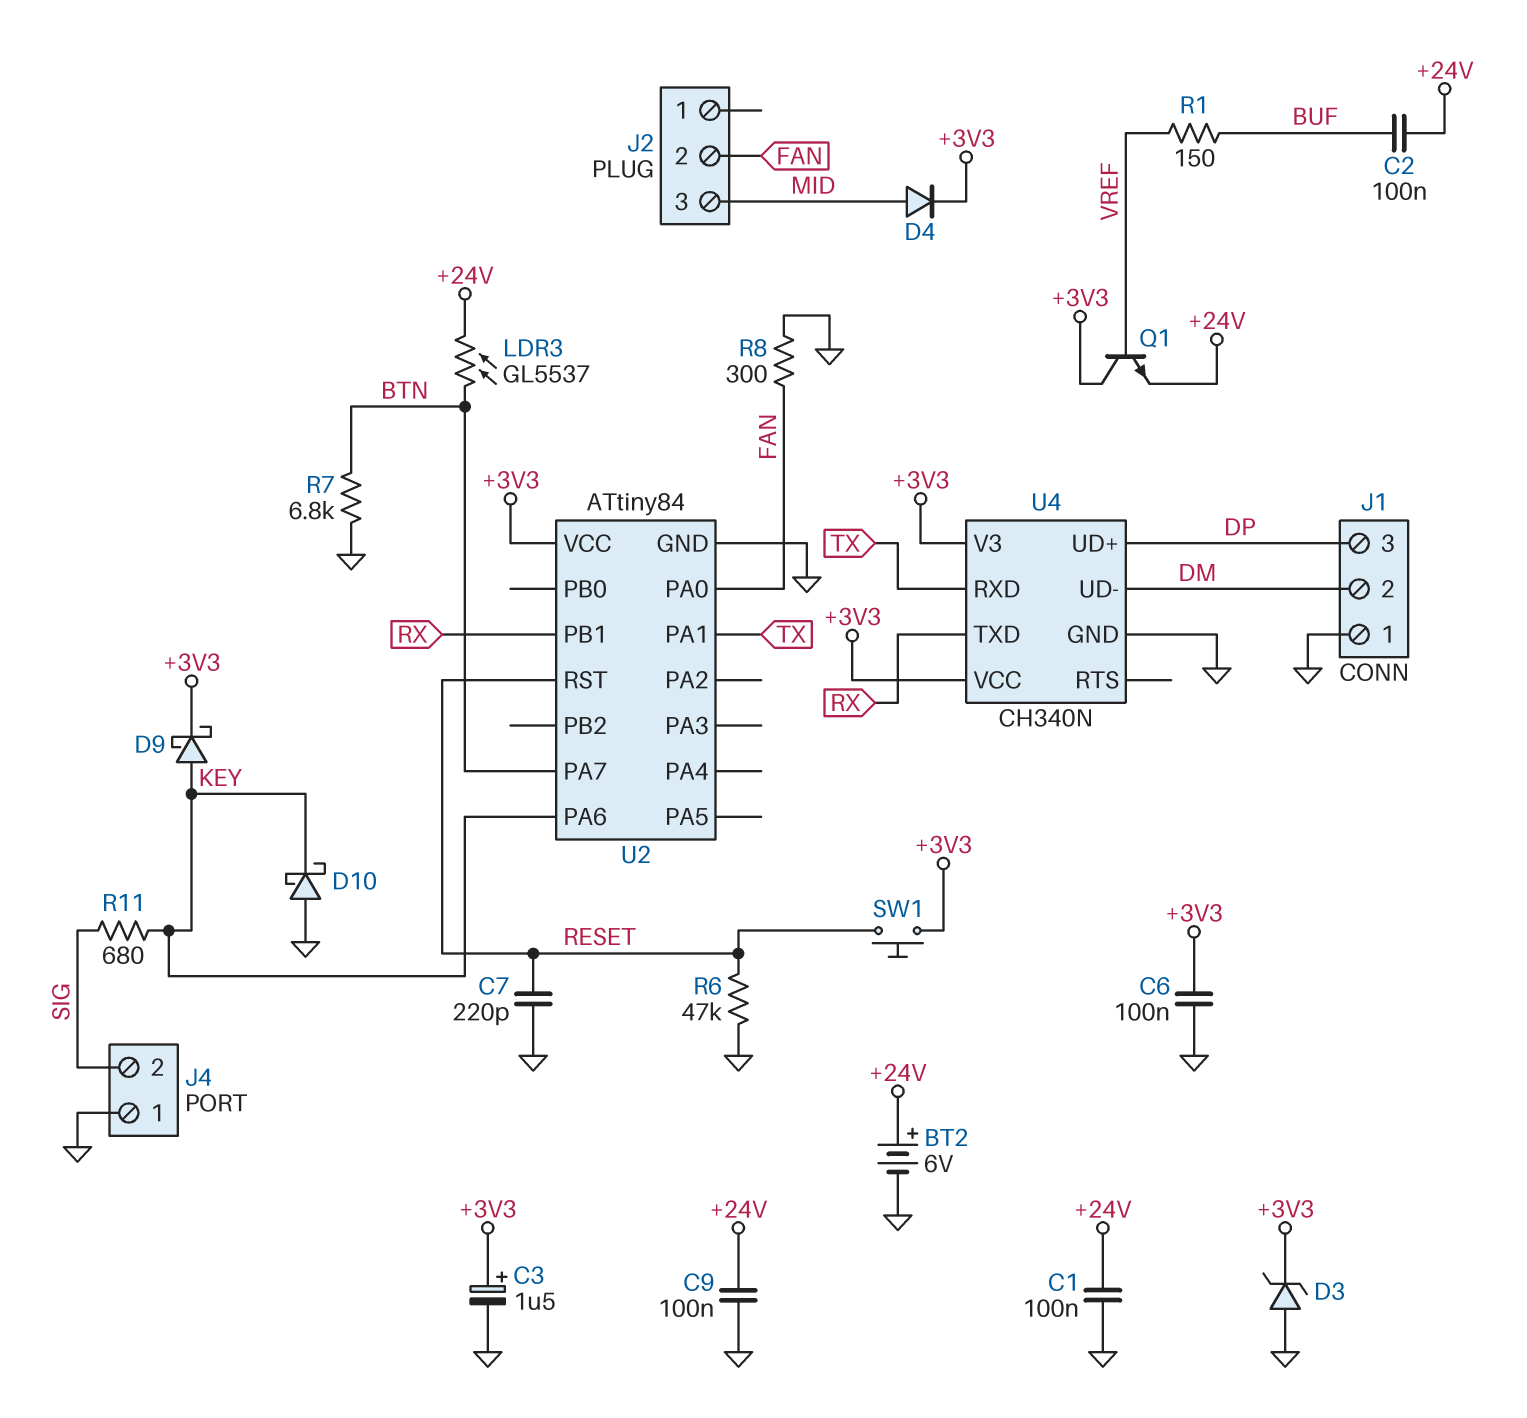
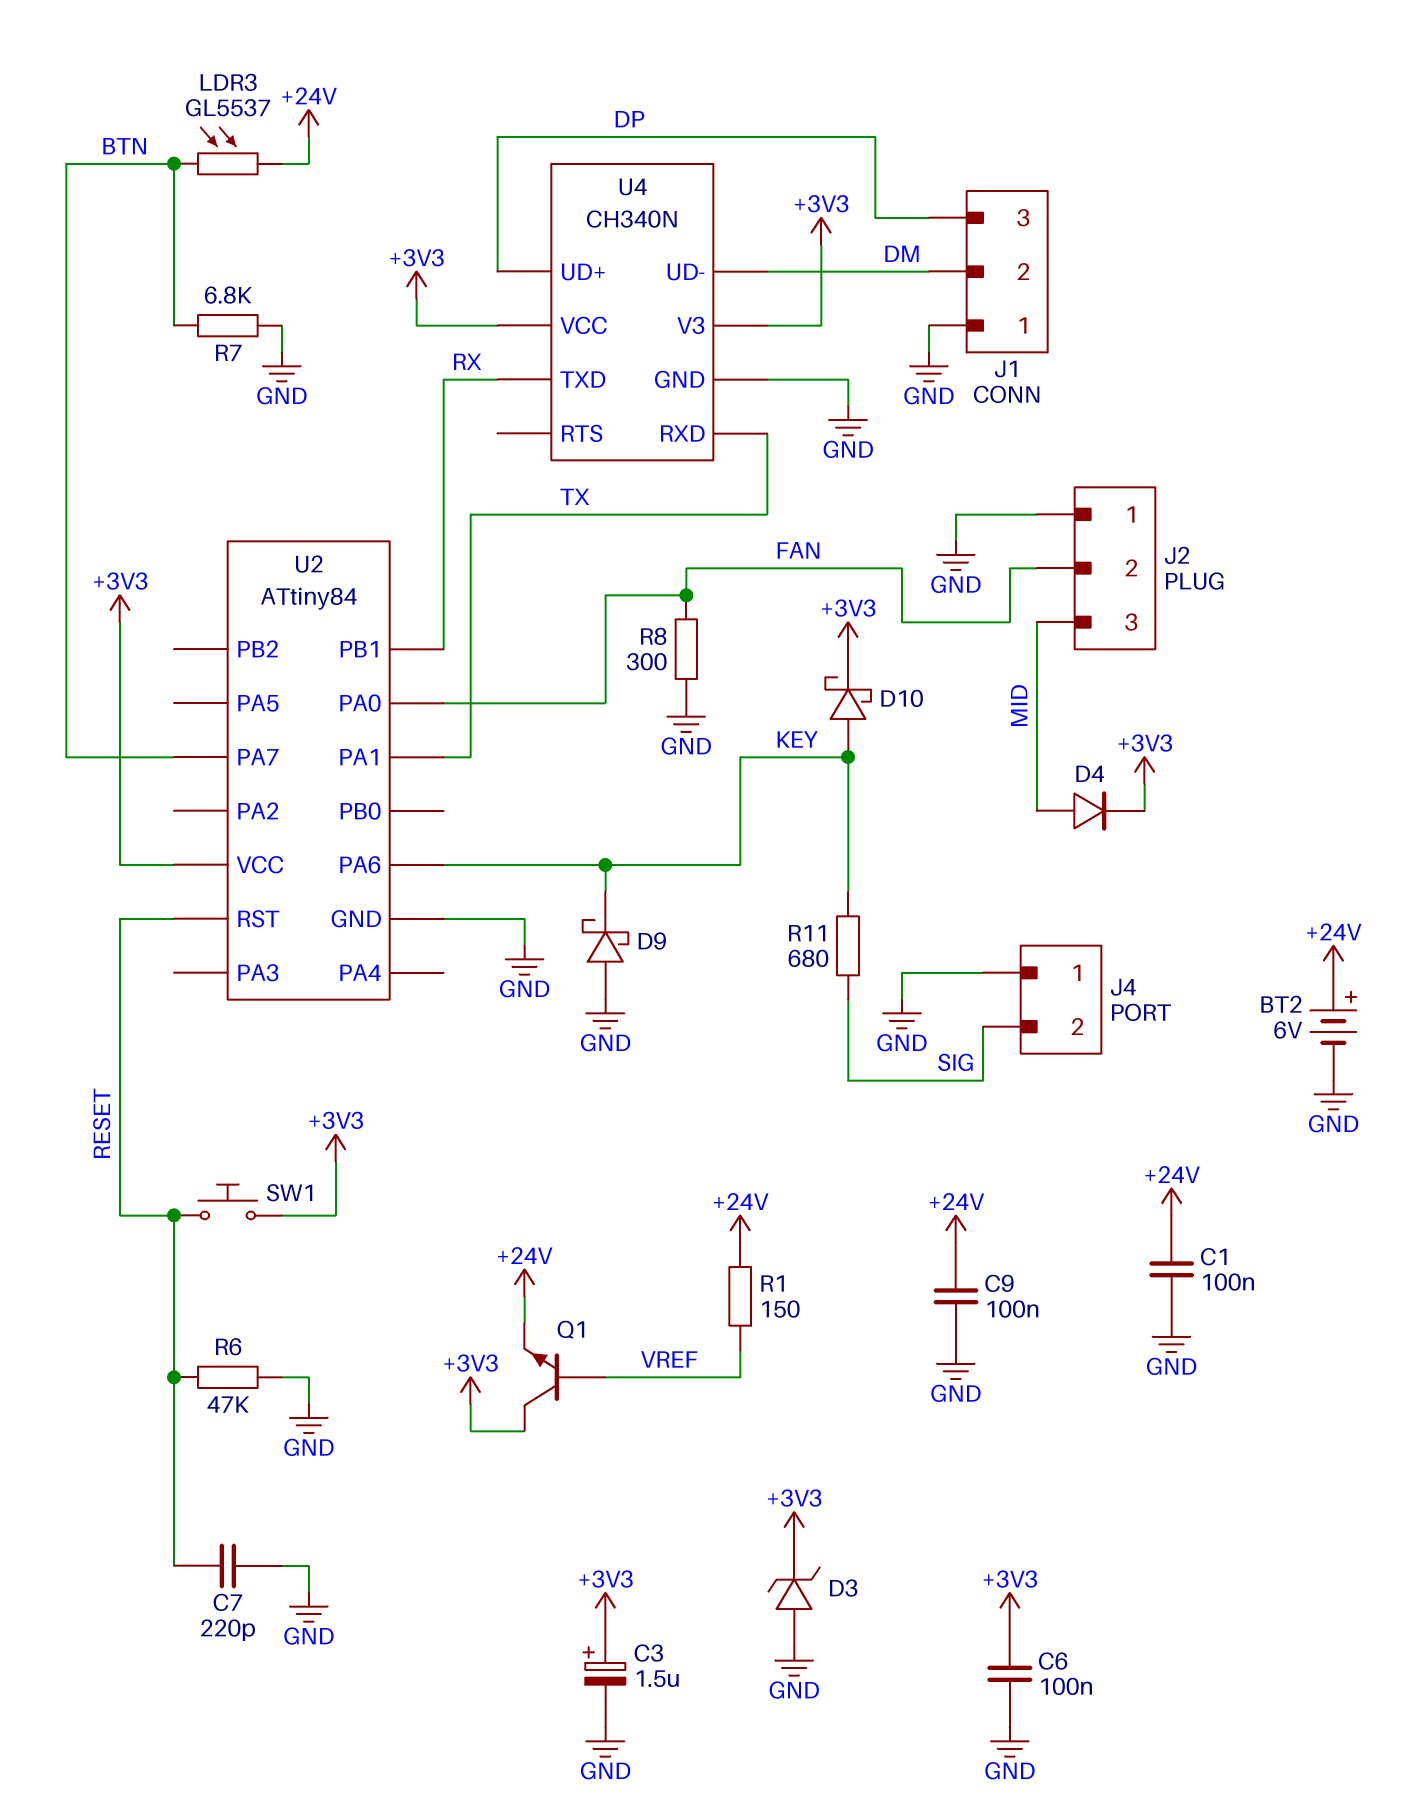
C2: 100nF (+24V, BUF) -> none
D9: schottky (A KEY, K +3V3) -> schottky (A GND, K KEY)
D10: schottky (A GND, K KEY) -> schottky (A KEY, K +3V3)
J2 pin 1: none -> GND
R1: 150 (BUF, VREF) -> 150 (+24V, VREF)

